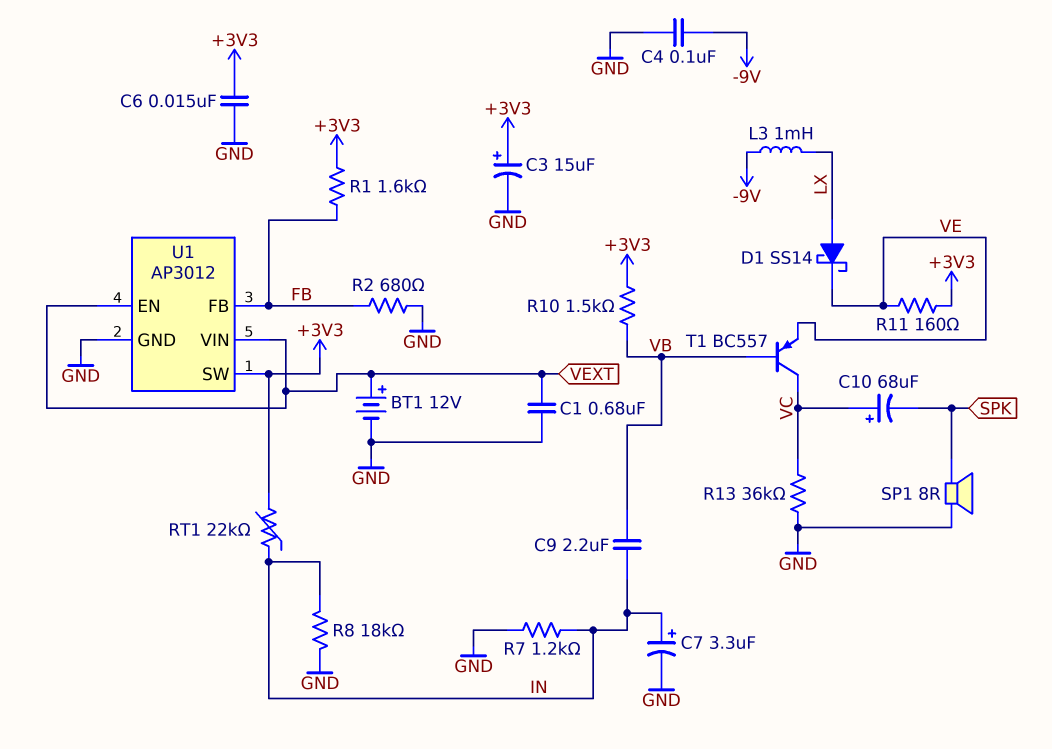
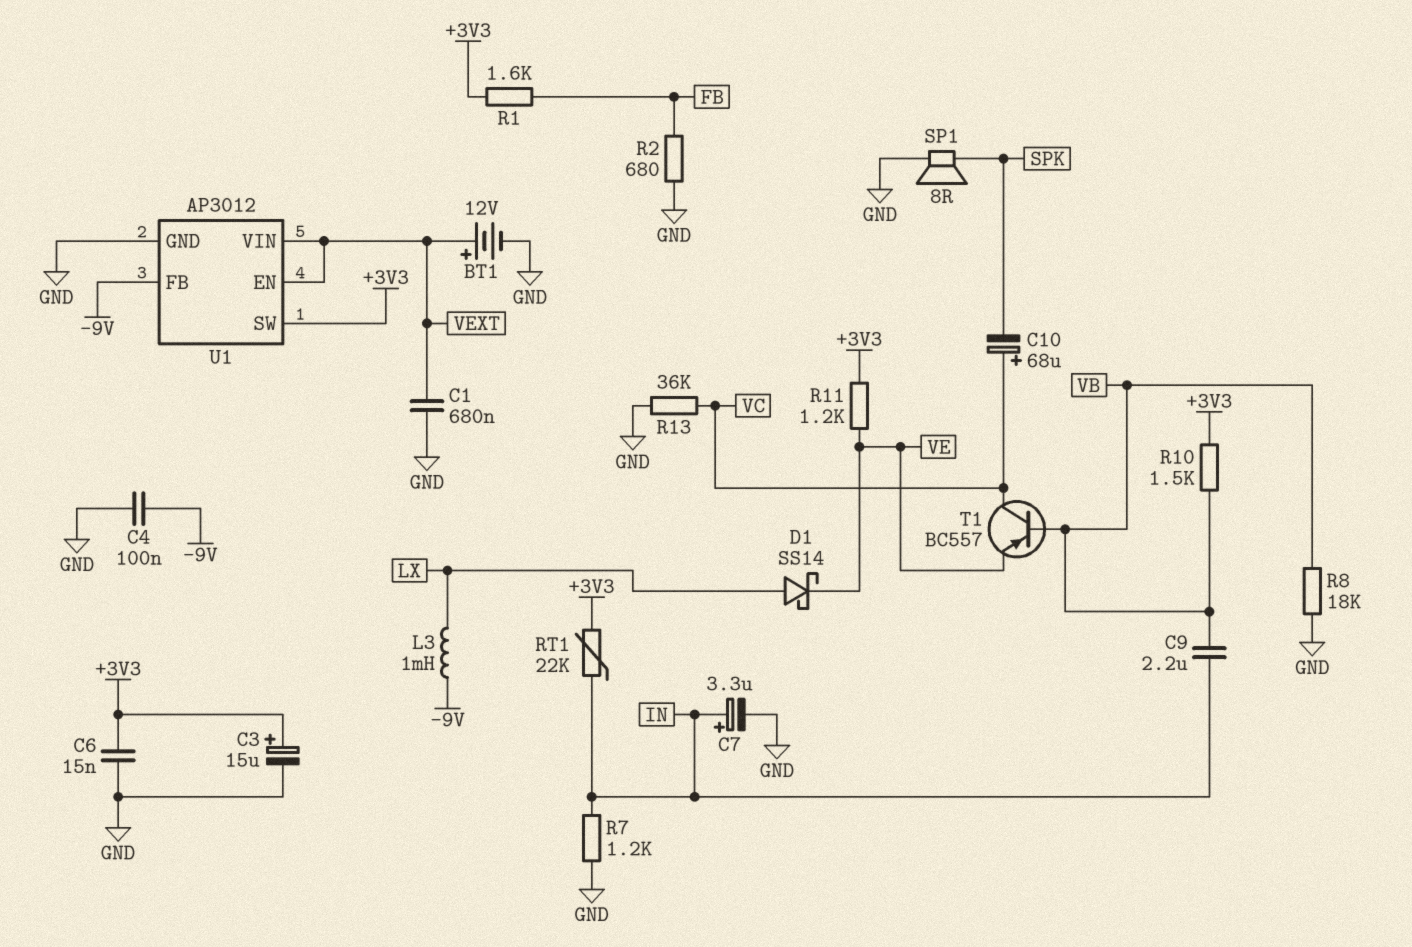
R8: 18k (GND, IN) -> 18k (GND, VB)
R11: 160 (+3V3, VE) -> 1.2k (+3V3, VE)
U1 pin FB: FB -> -9V

